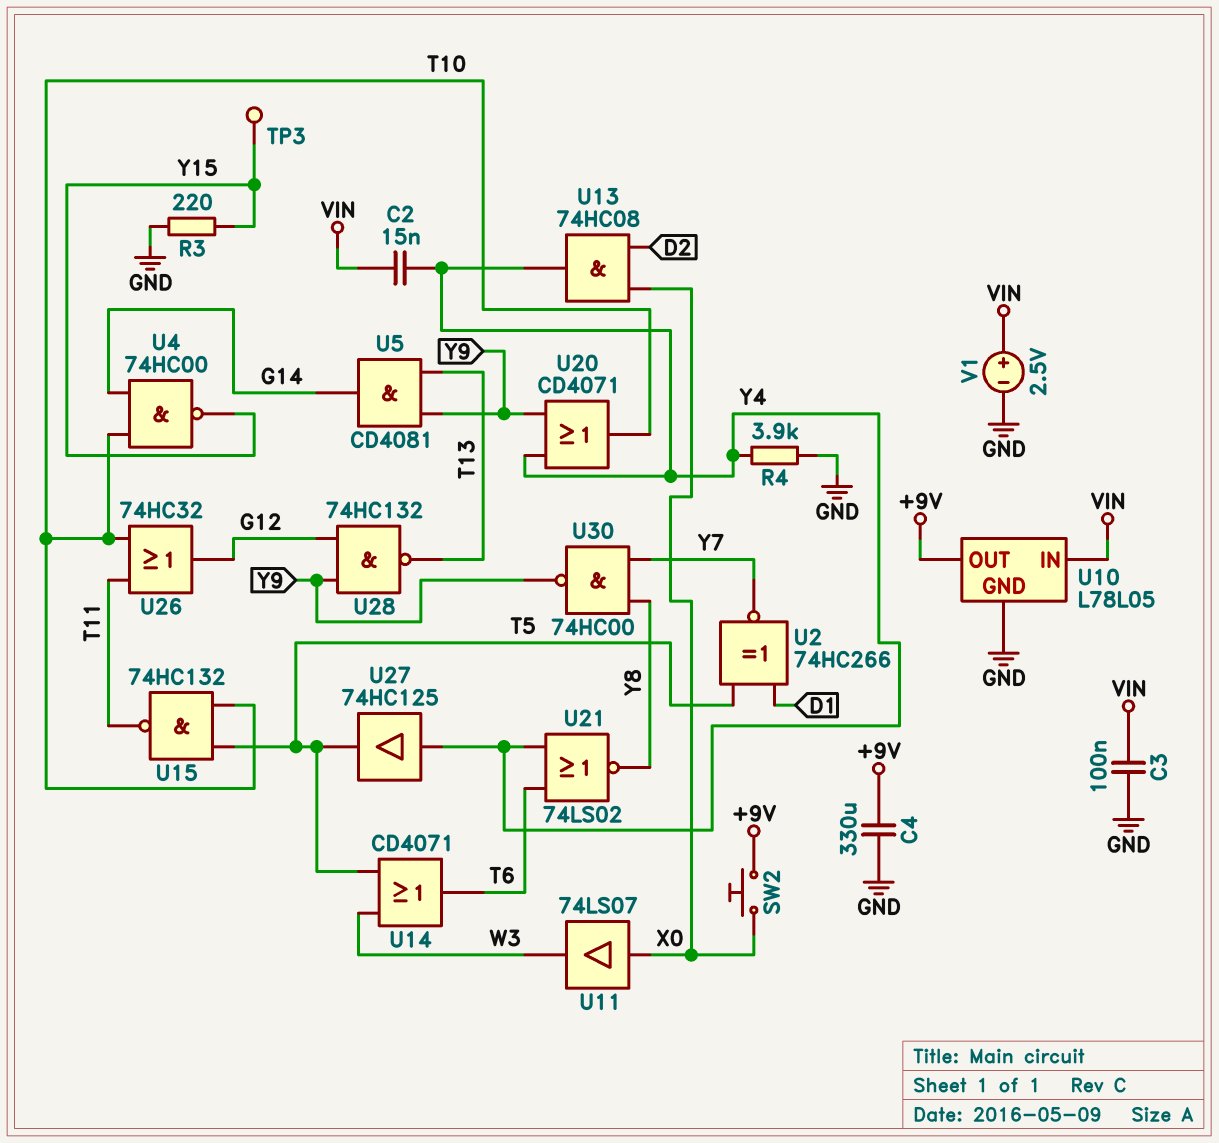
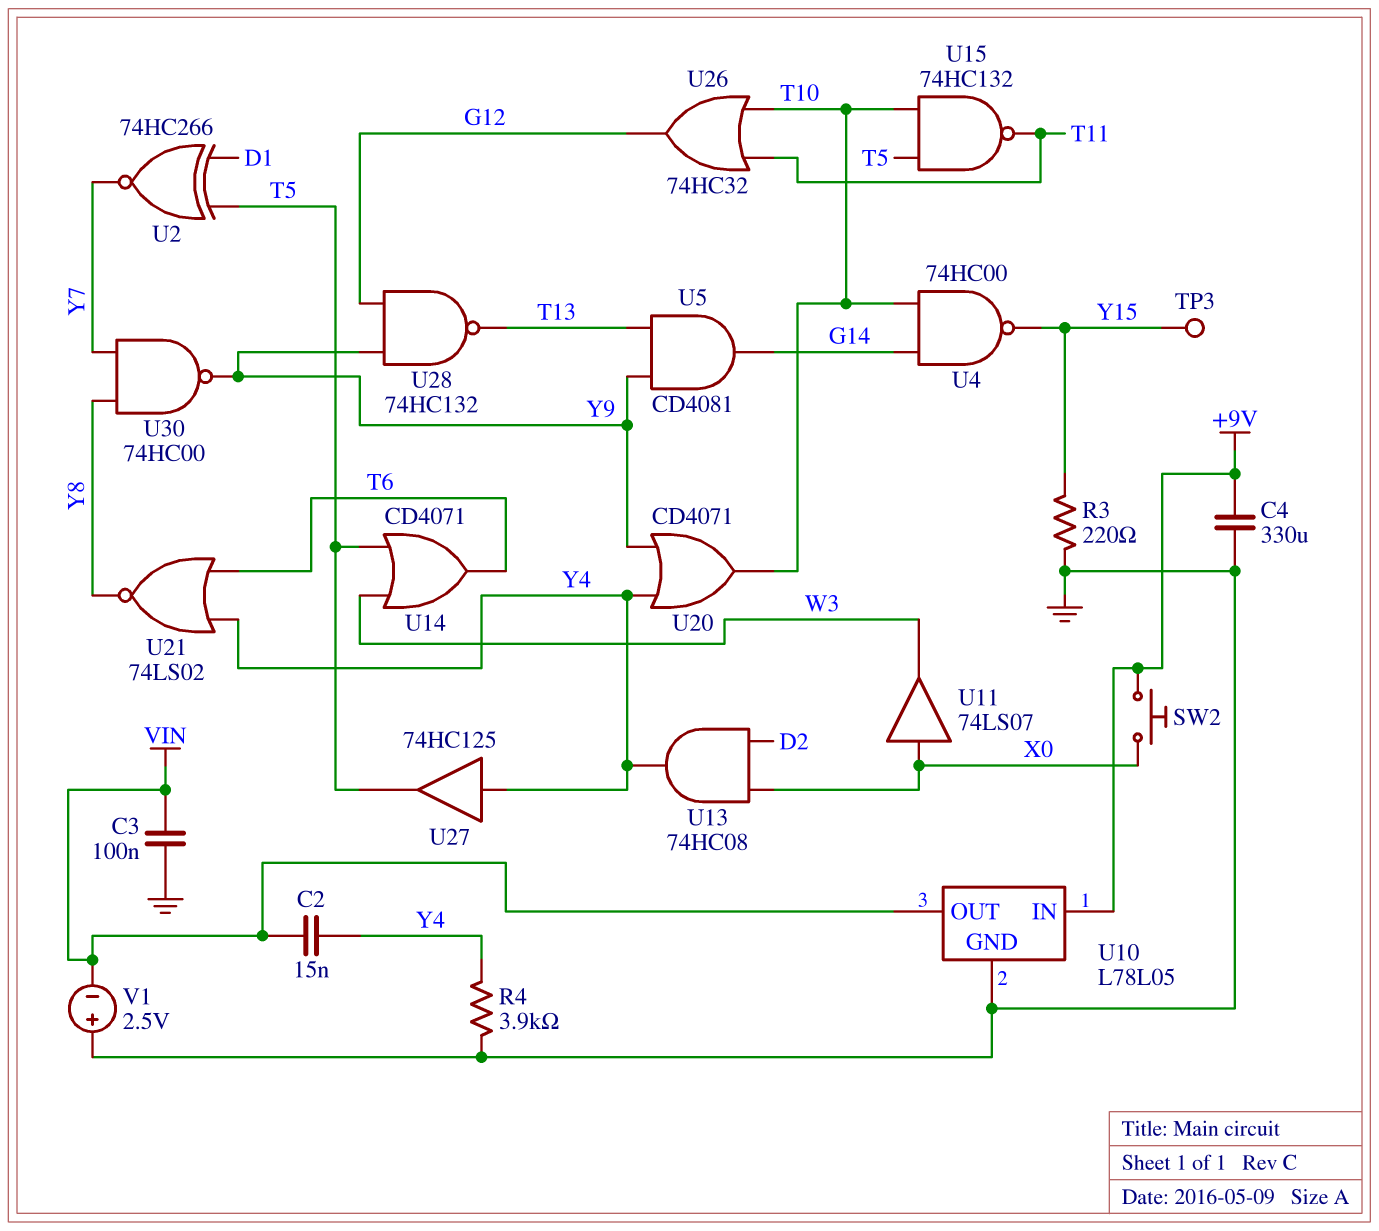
U10 pin IN: VIN -> +9V
U10 pin OUT: +9V -> VIN
V1: 2.5V (plus VIN, minus GND) -> 2.5V (plus GND, minus VIN)

